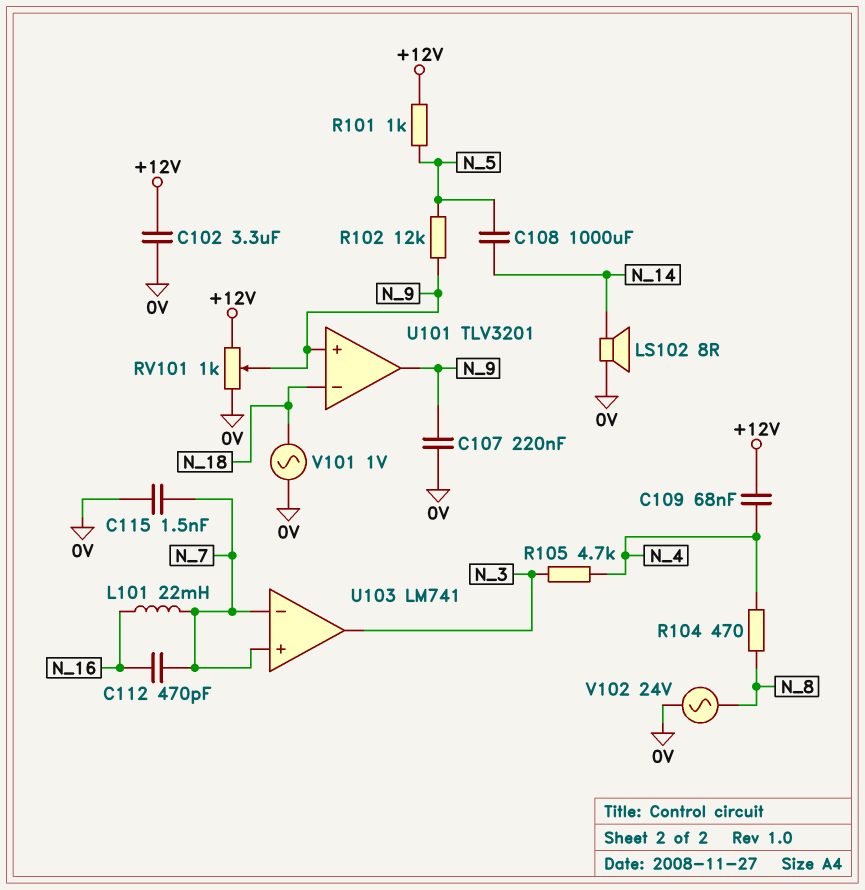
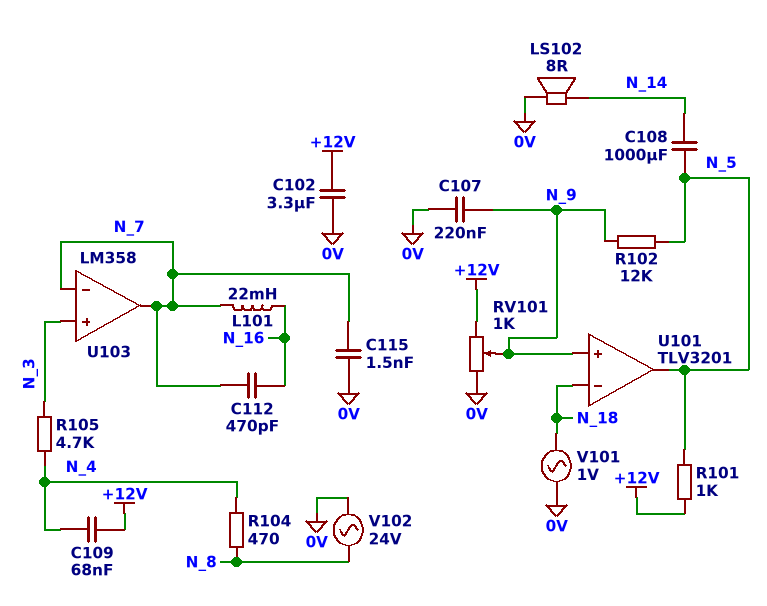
U101 pin out: N_9 -> N_5
U103: LM741 -> LM358
U103 pin in+: N_7 -> N_3
U103 pin out: N_3 -> N_7

